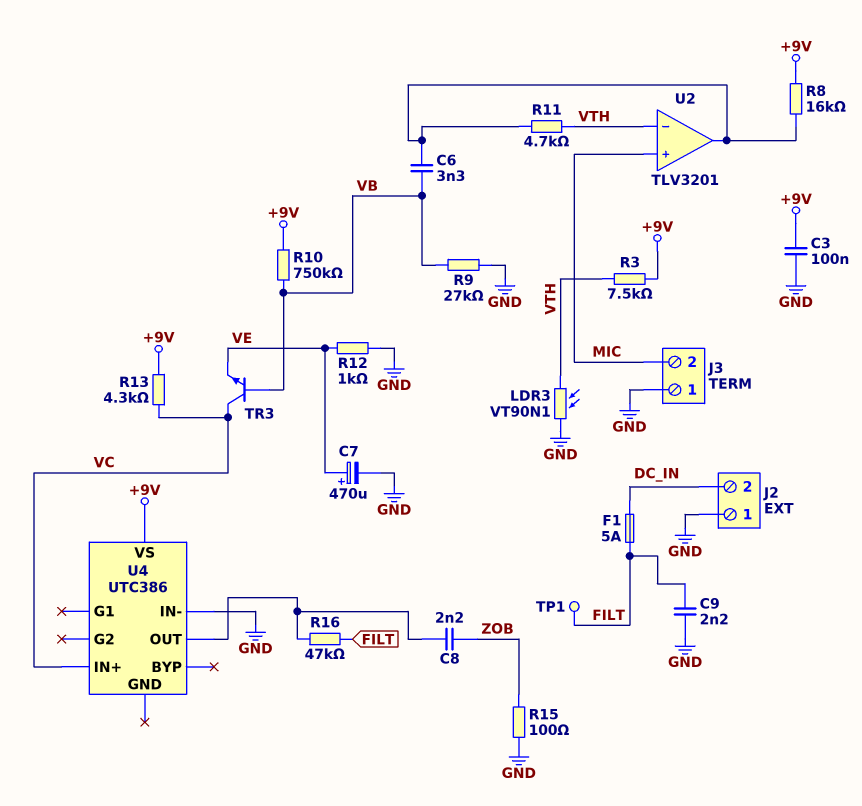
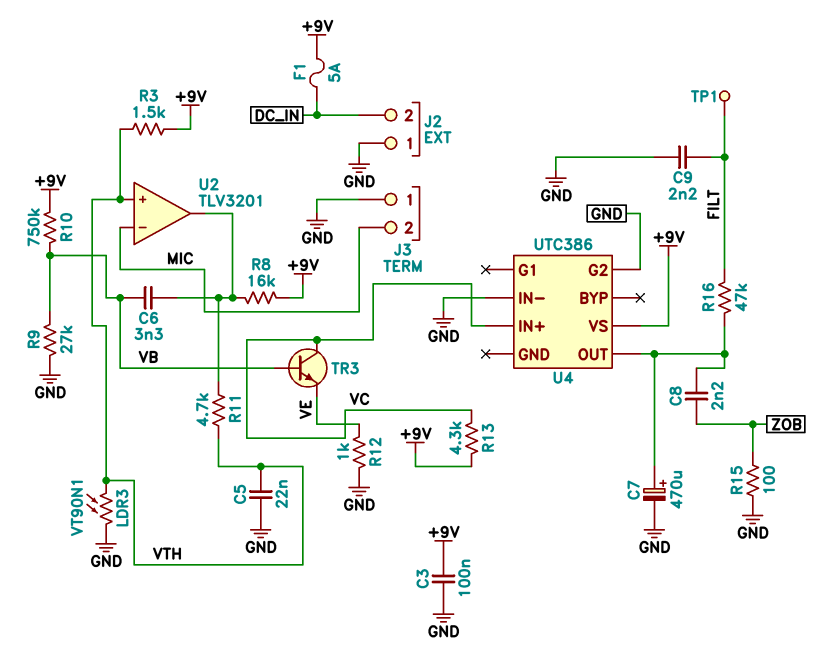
C5: none -> 22nF (GND, VTH)
C7: 470uF (plus VE, minus GND) -> 470uF (plus U4/OUT, minus GND)
F1: 5A (DC_IN, FILT) -> 5A (+9V, DC_IN)
R3: 7.5k (+9V, VTH) -> 1.5k (+9V, VTH)
U2 pin in+: MIC -> VTH
U2 pin in-: VTH -> MIC
U4 pin G2: none -> GND

